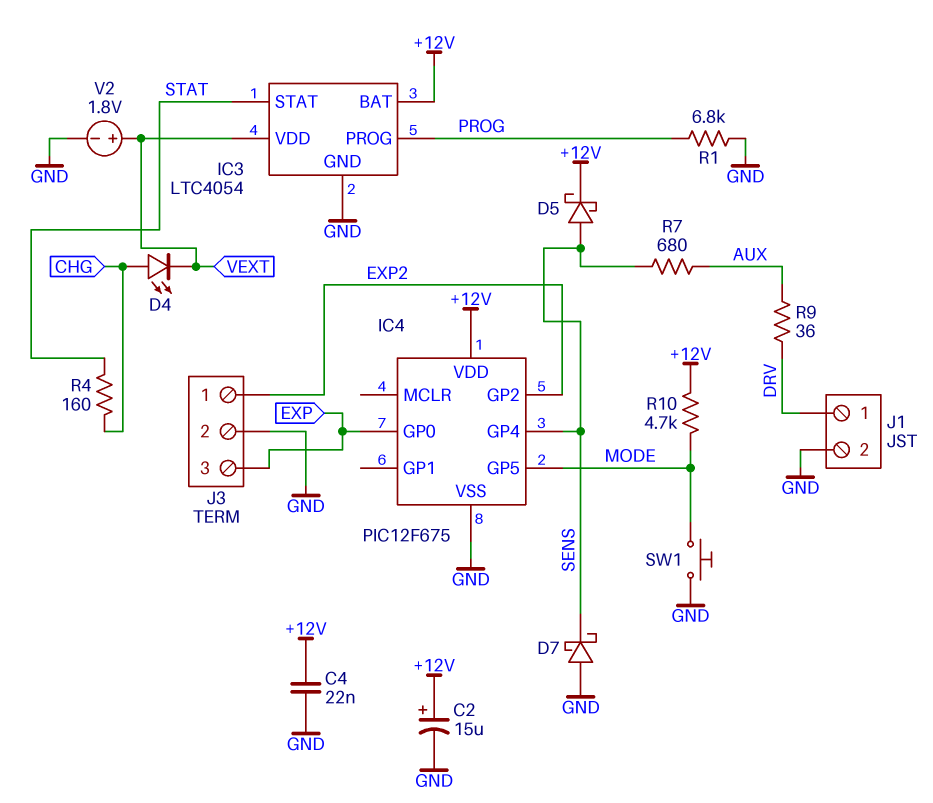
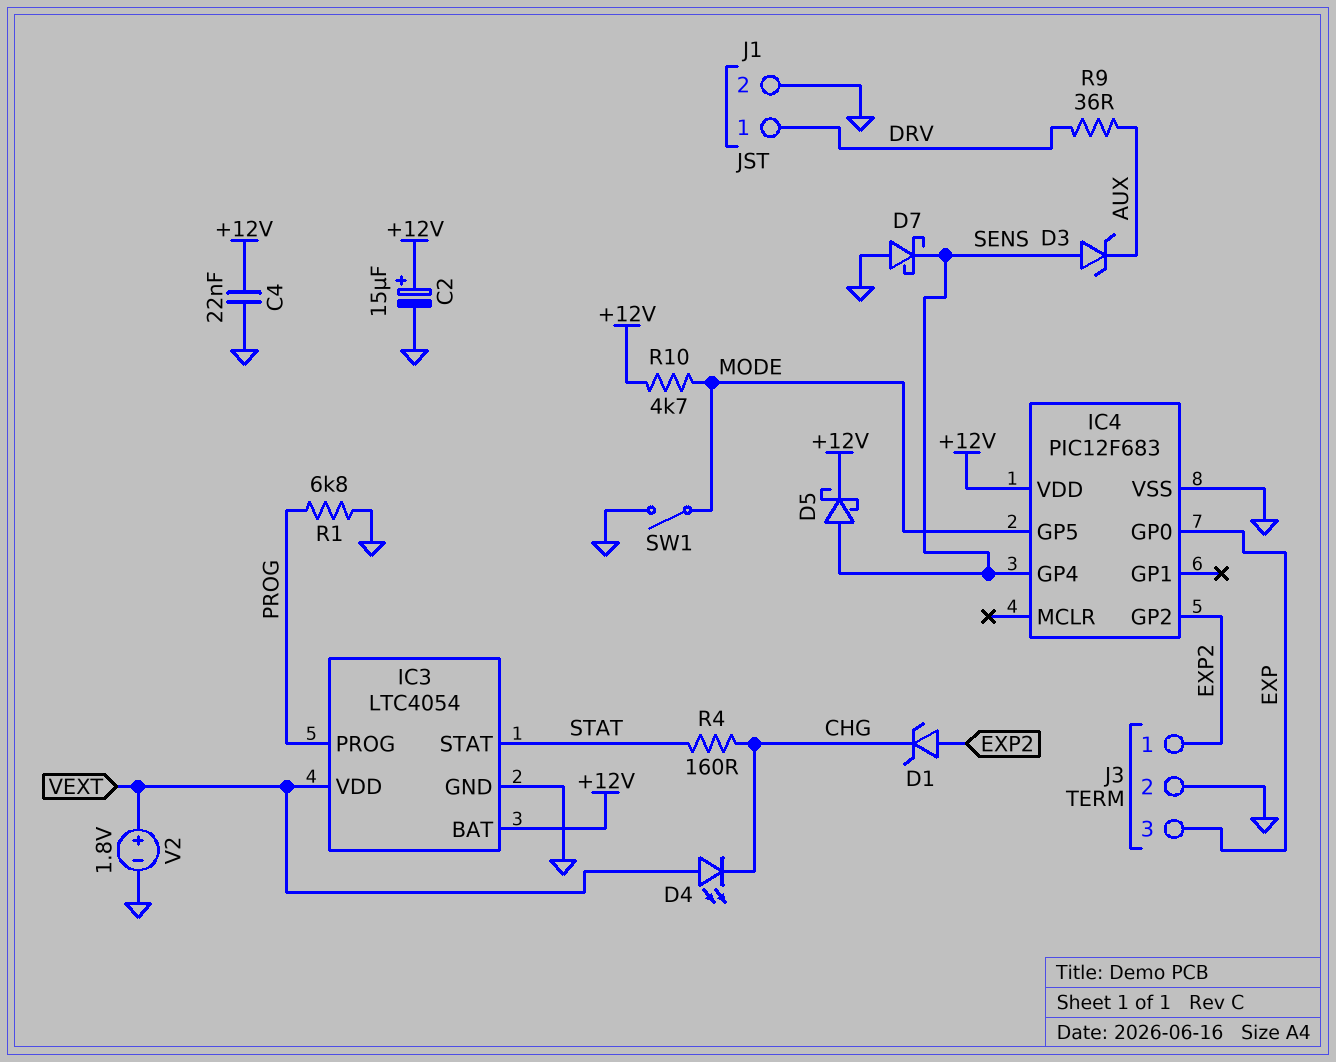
D1: none -> zener (A EXP2, K CHG)
D3: none -> zener (A SENS, K AUX)
D4: LED (A CHG, K VEXT) -> LED (A VEXT, K CHG)
IC4: PIC12F675 -> PIC12F683
R7: 680 (AUX, SENS) -> none
SW1: button (GND, MODE) -> switch (GND, MODE)

